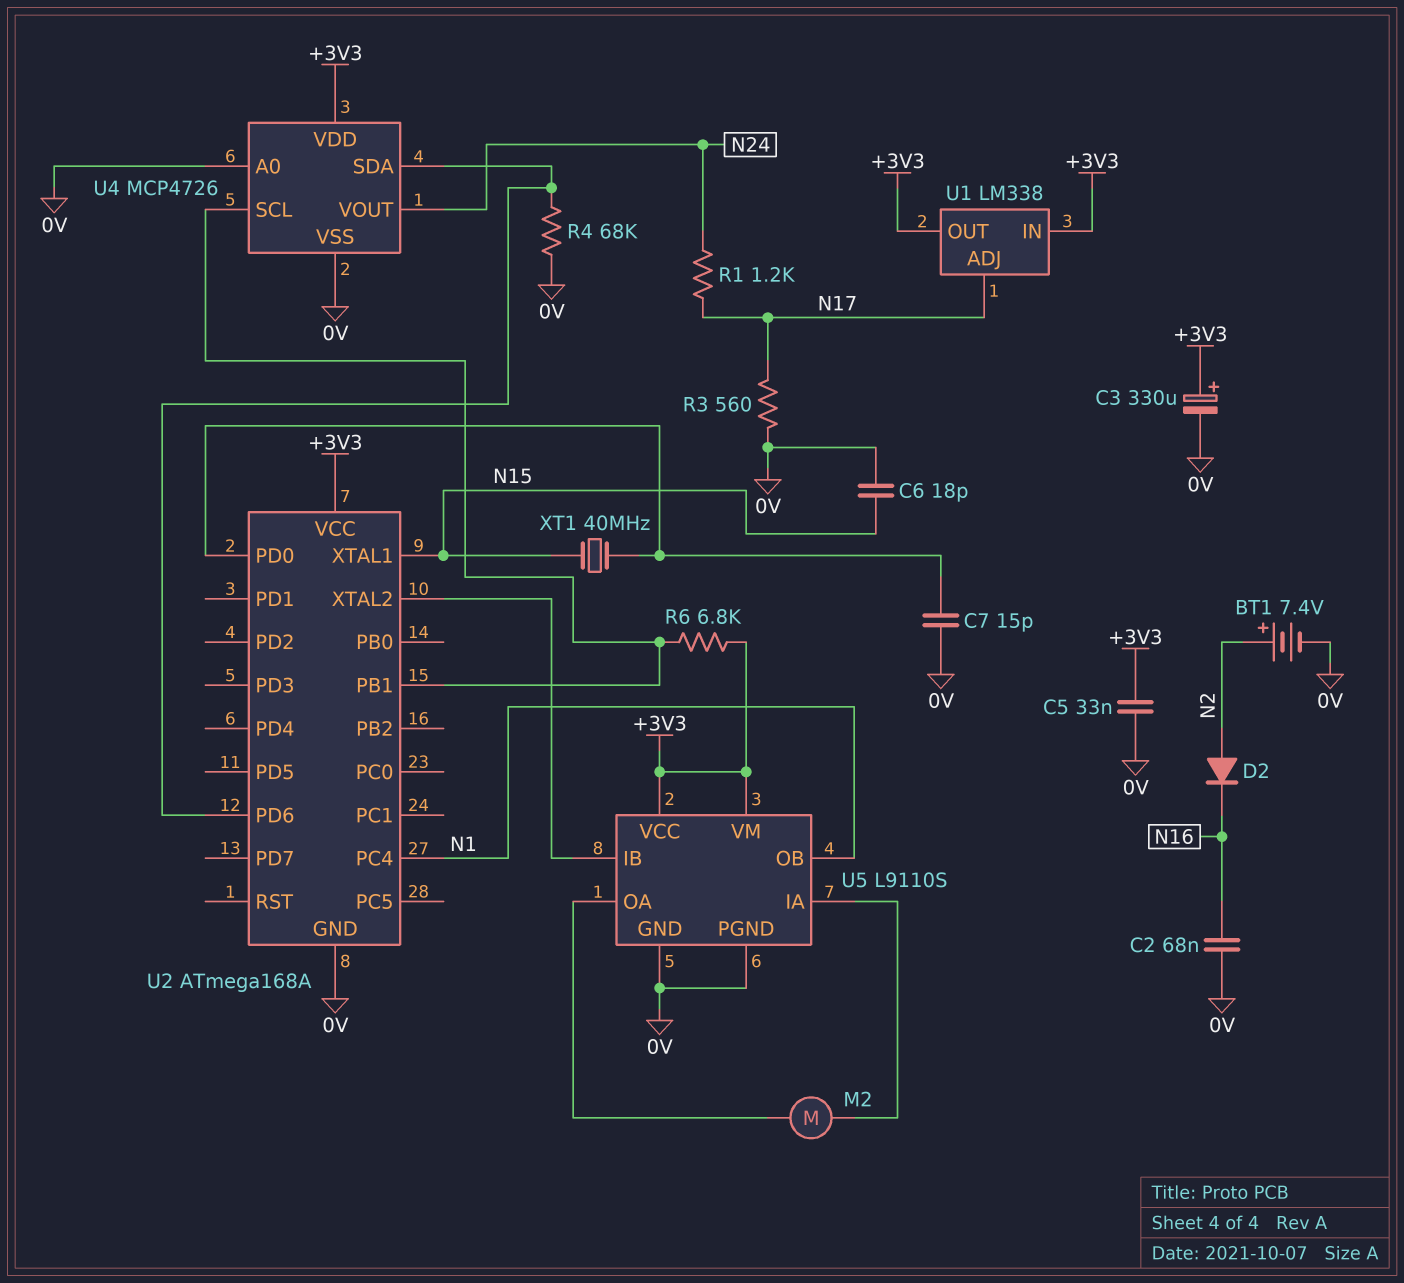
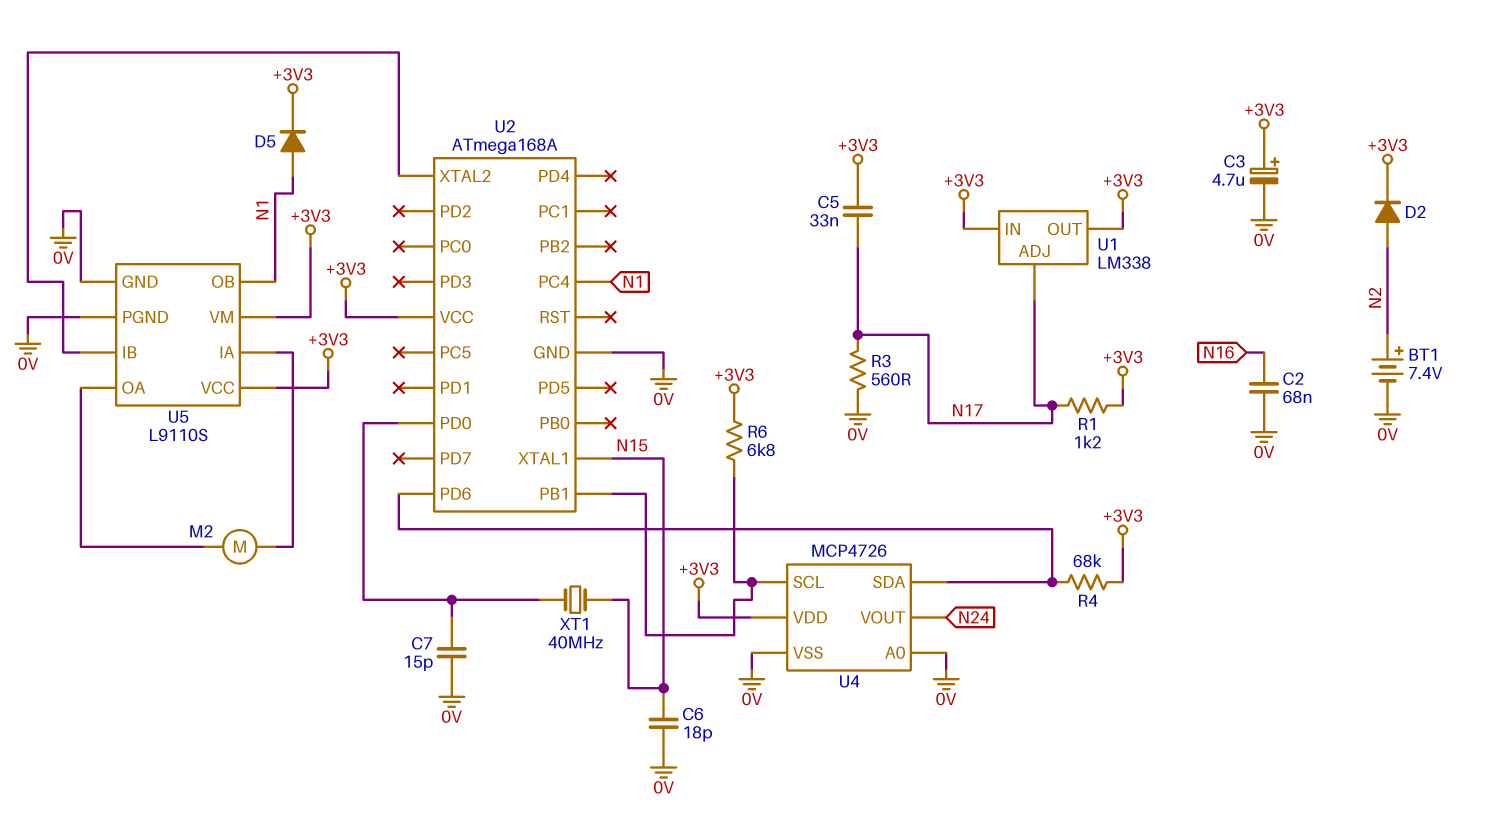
C3: 330uF (plus +3V3, minus 0V) -> 4.7uF (plus +3V3, minus 0V)
C5: 33nF (+3V3, 0V) -> 33nF (+3V3, N17)
D2: diode (A N2, K N16) -> diode (A N2, K +3V3)
D5: none -> diode (A N1, K +3V3)
R1: 1.2k (N17, N24) -> 1.2k (+3V3, N17)
R4: 68k (0V, U2/PD6) -> 68k (+3V3, U2/PD6)

